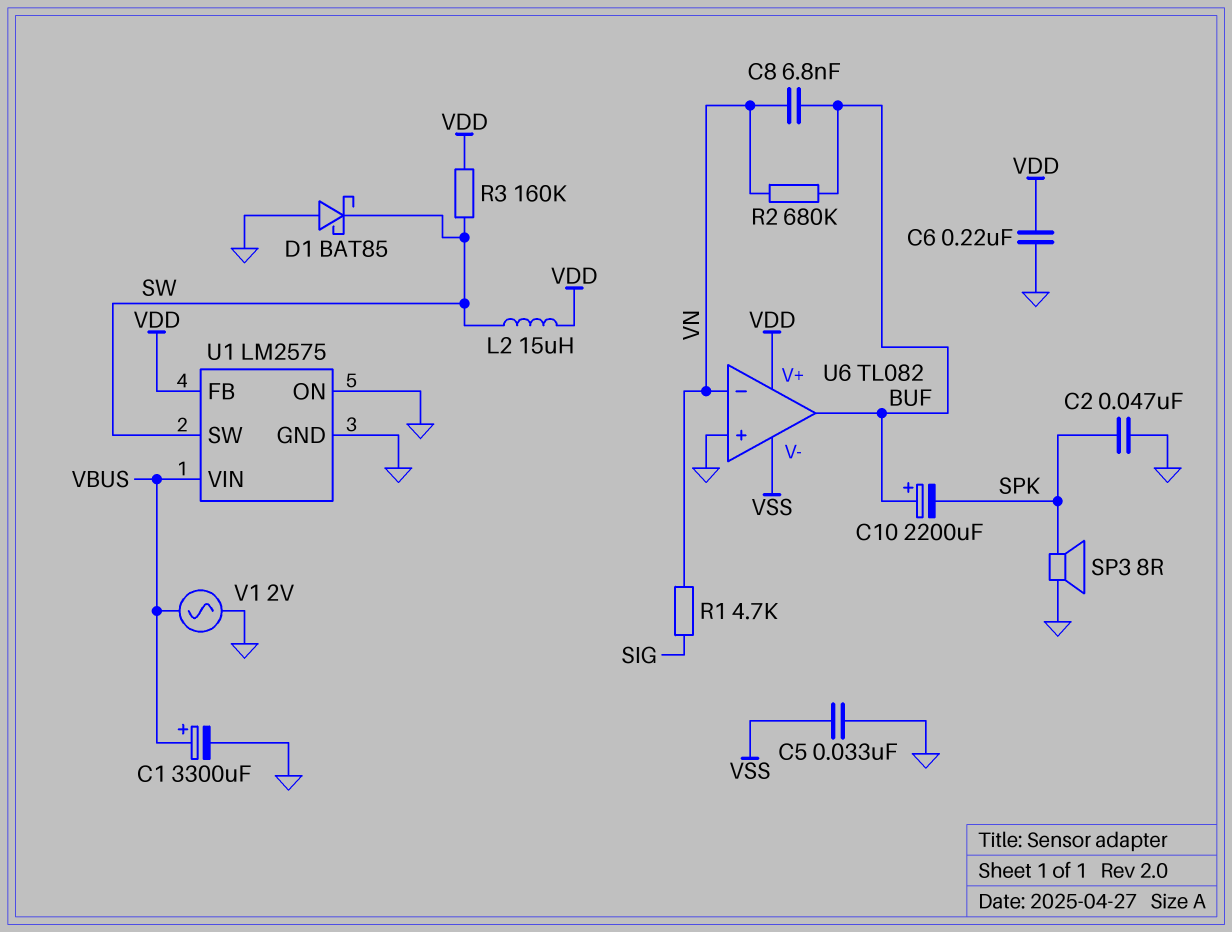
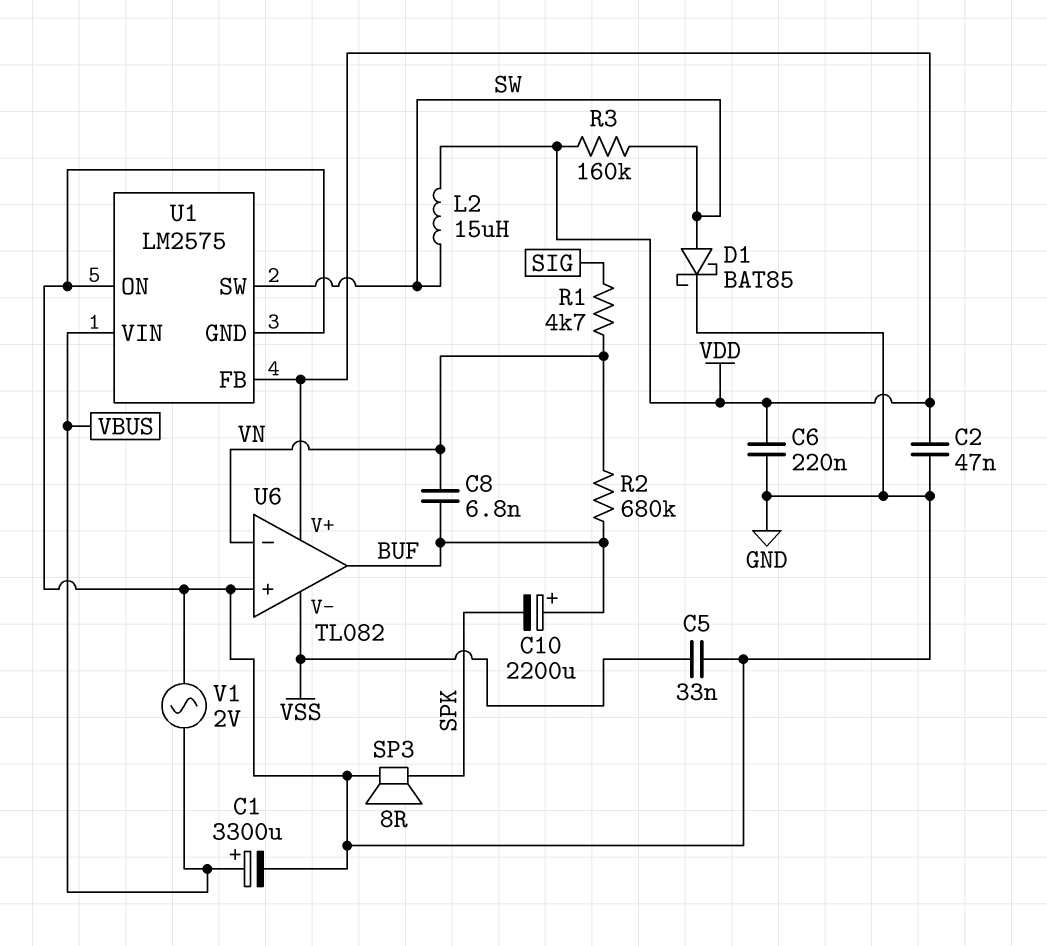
C2: 47nF (GND, SPK) -> 47nF (GND, VDD)
D1: schottky BAT85 (A GND, K SW) -> schottky BAT85 (A SW, K GND)

